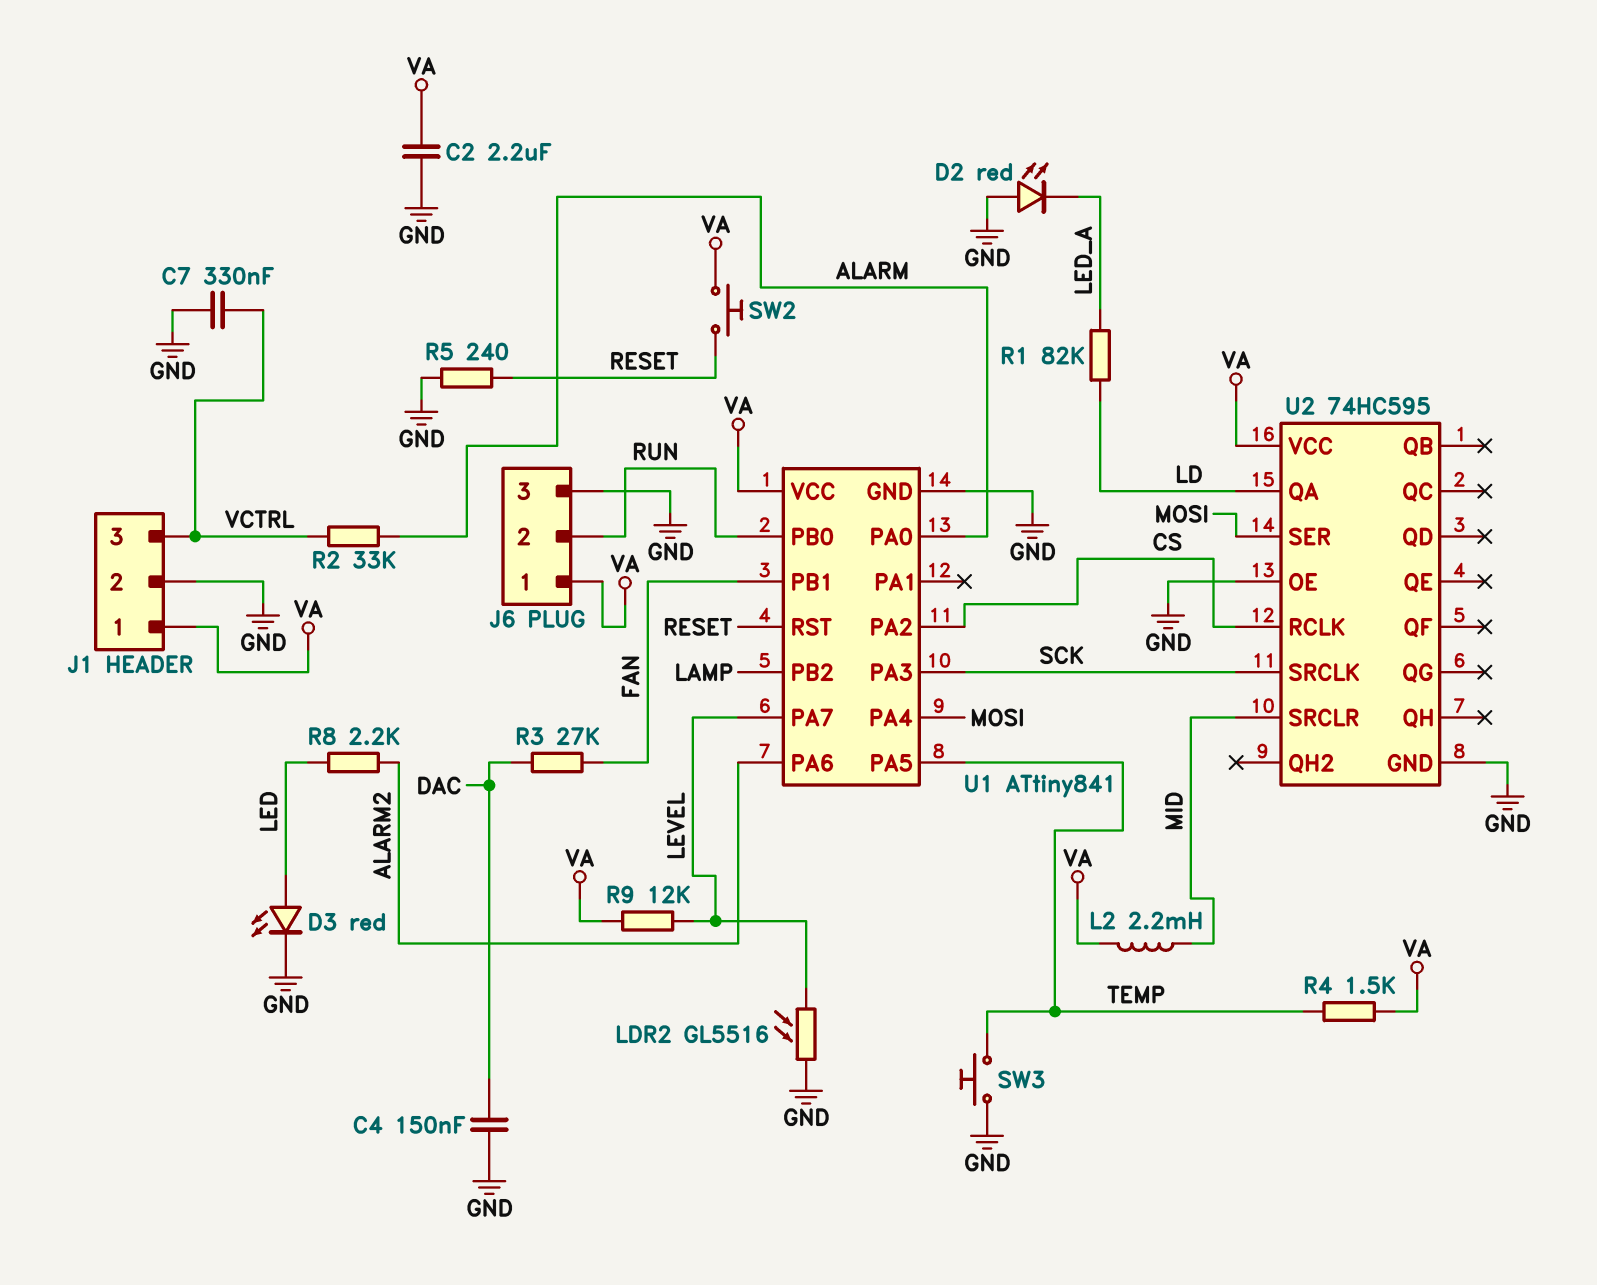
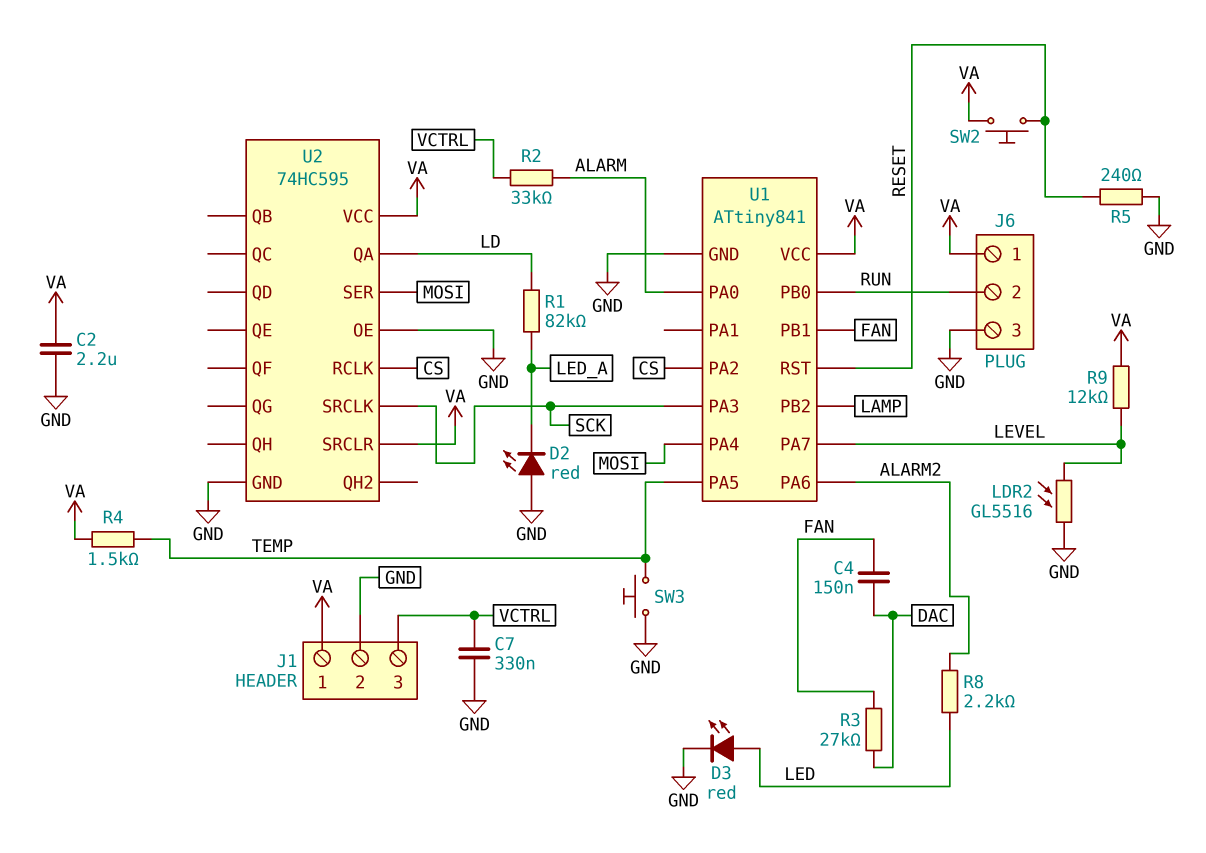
C4: 150nF (DAC, GND) -> 150nF (DAC, FAN)
L2: 2.2mH (MID, VA) -> none
U2 pin SRCLR: MID -> VA

